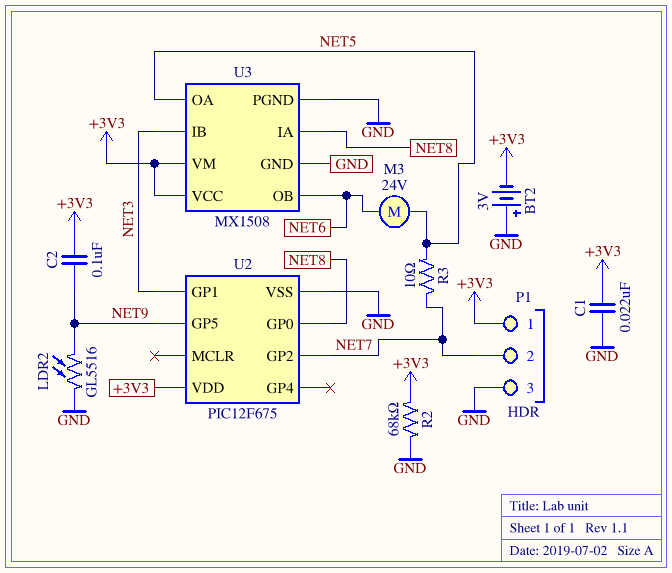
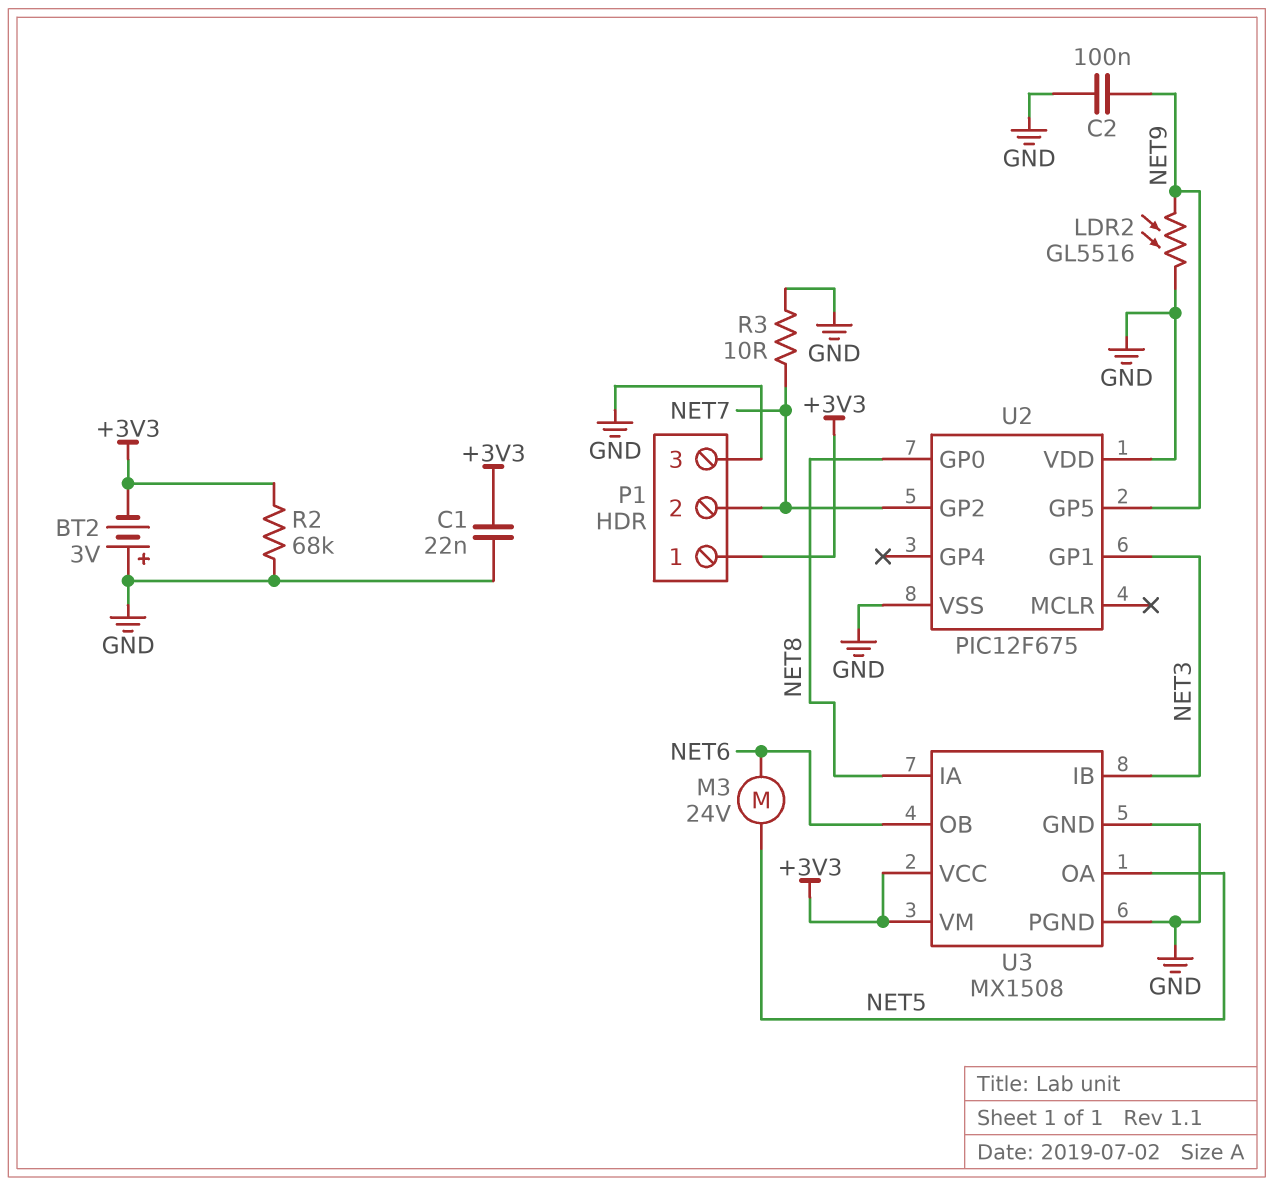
C2: 100nF (+3V3, NET9) -> 100nF (GND, NET9)
R3: 10 (NET5, NET7) -> 10 (GND, NET7)
U2 pin VDD: +3V3 -> GND

